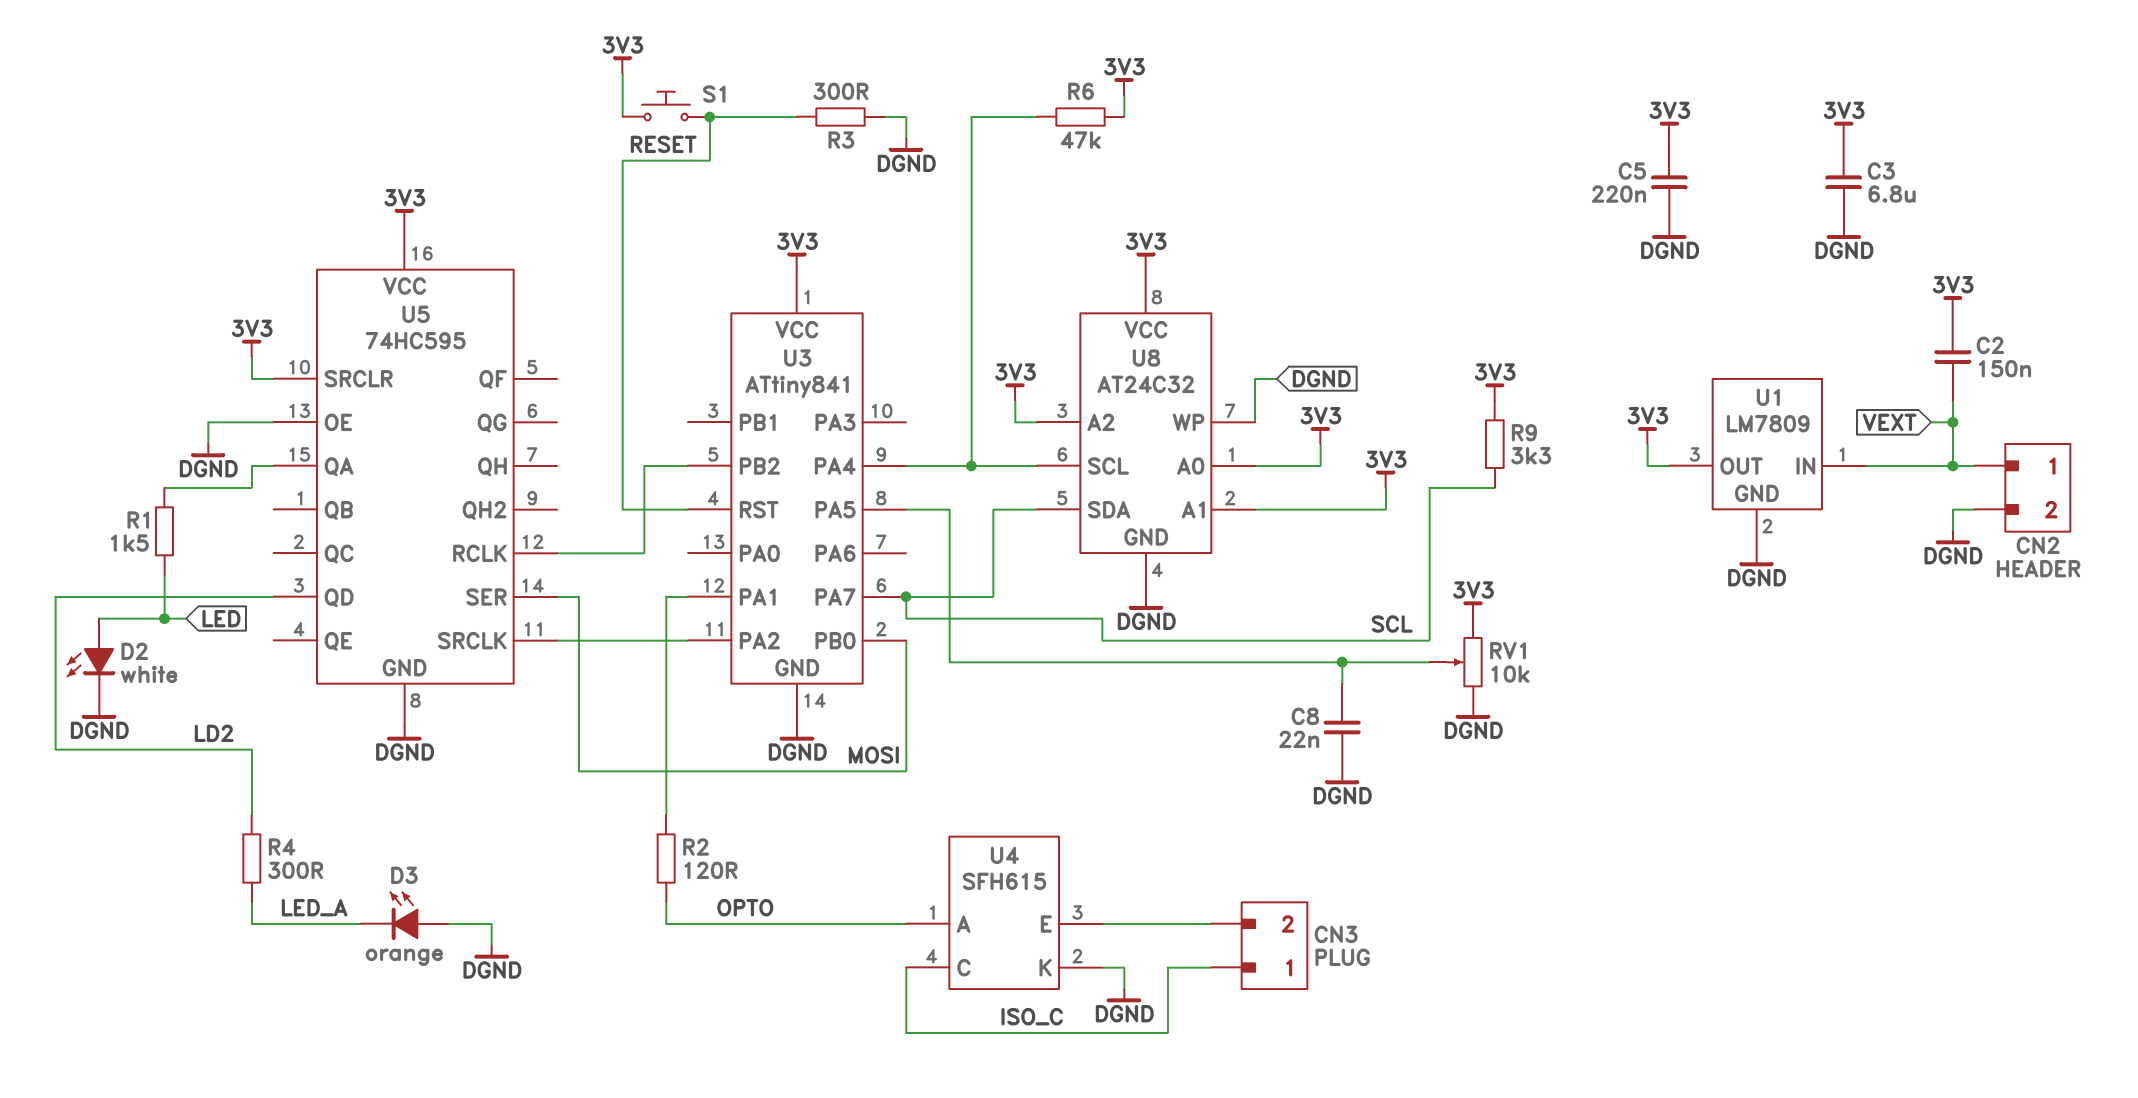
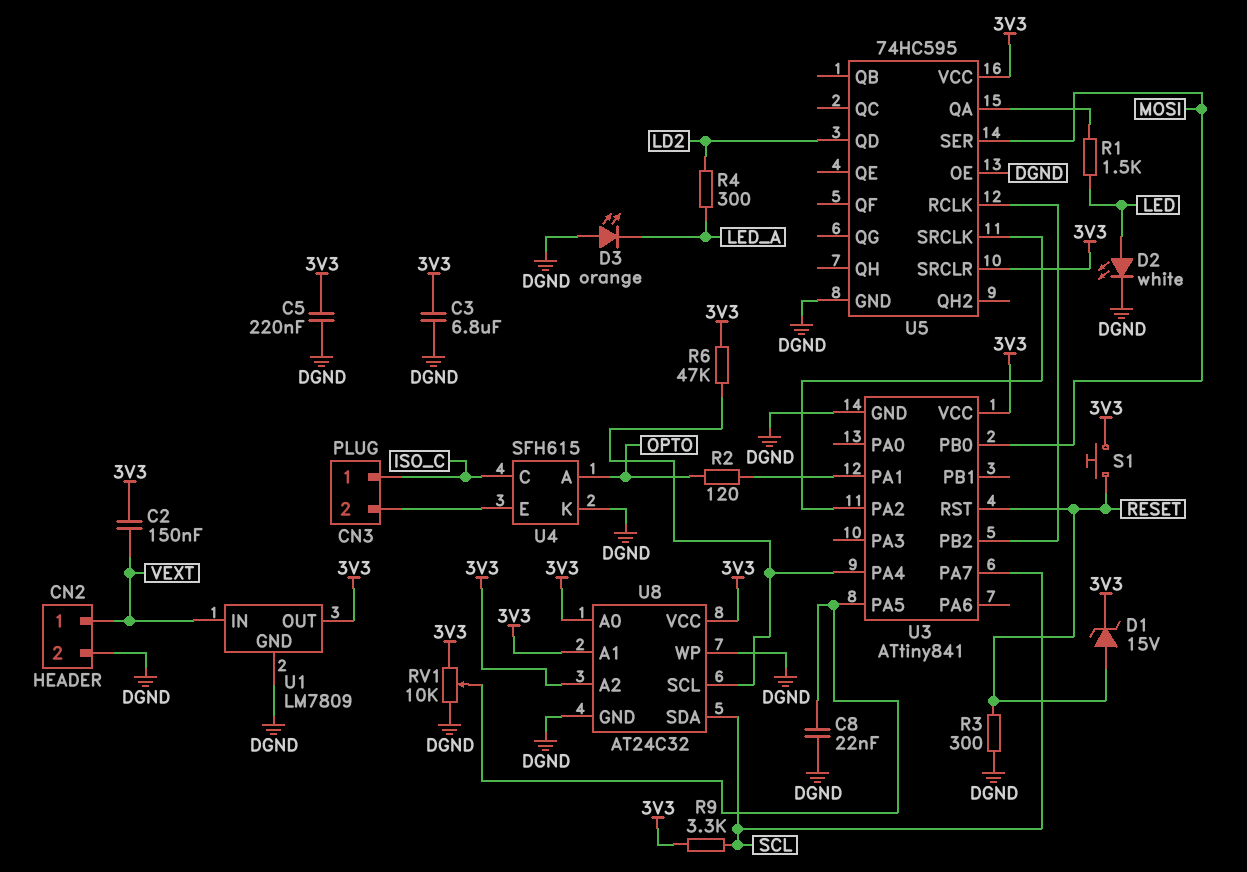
D1: none -> zener 15V (A RESET, K 3V3)

